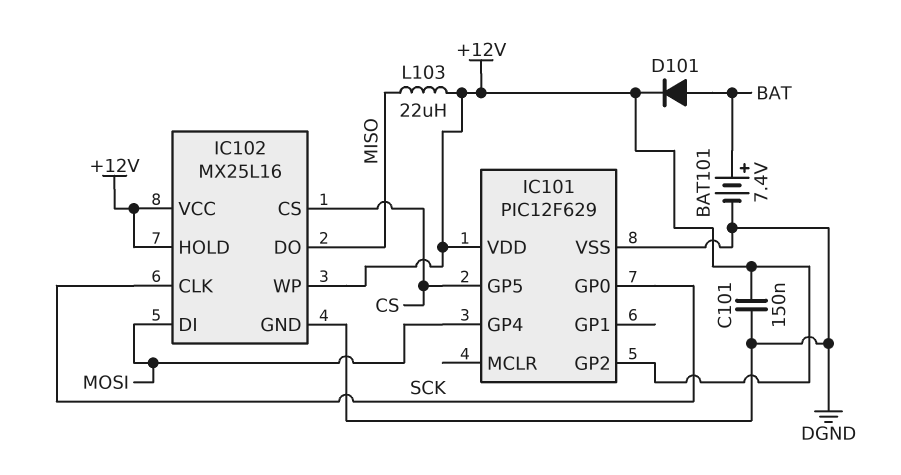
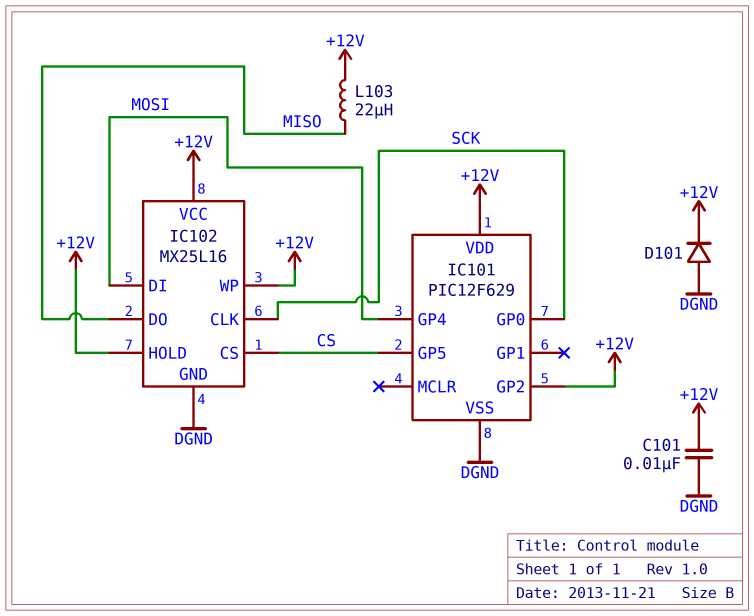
BAT101: 7.4V (plus BAT, minus DGND) -> none
C101: 150nF (+12V, DGND) -> 10nF (+12V, DGND)
D101: diode (A BAT, K +12V) -> diode (A DGND, K +12V)

